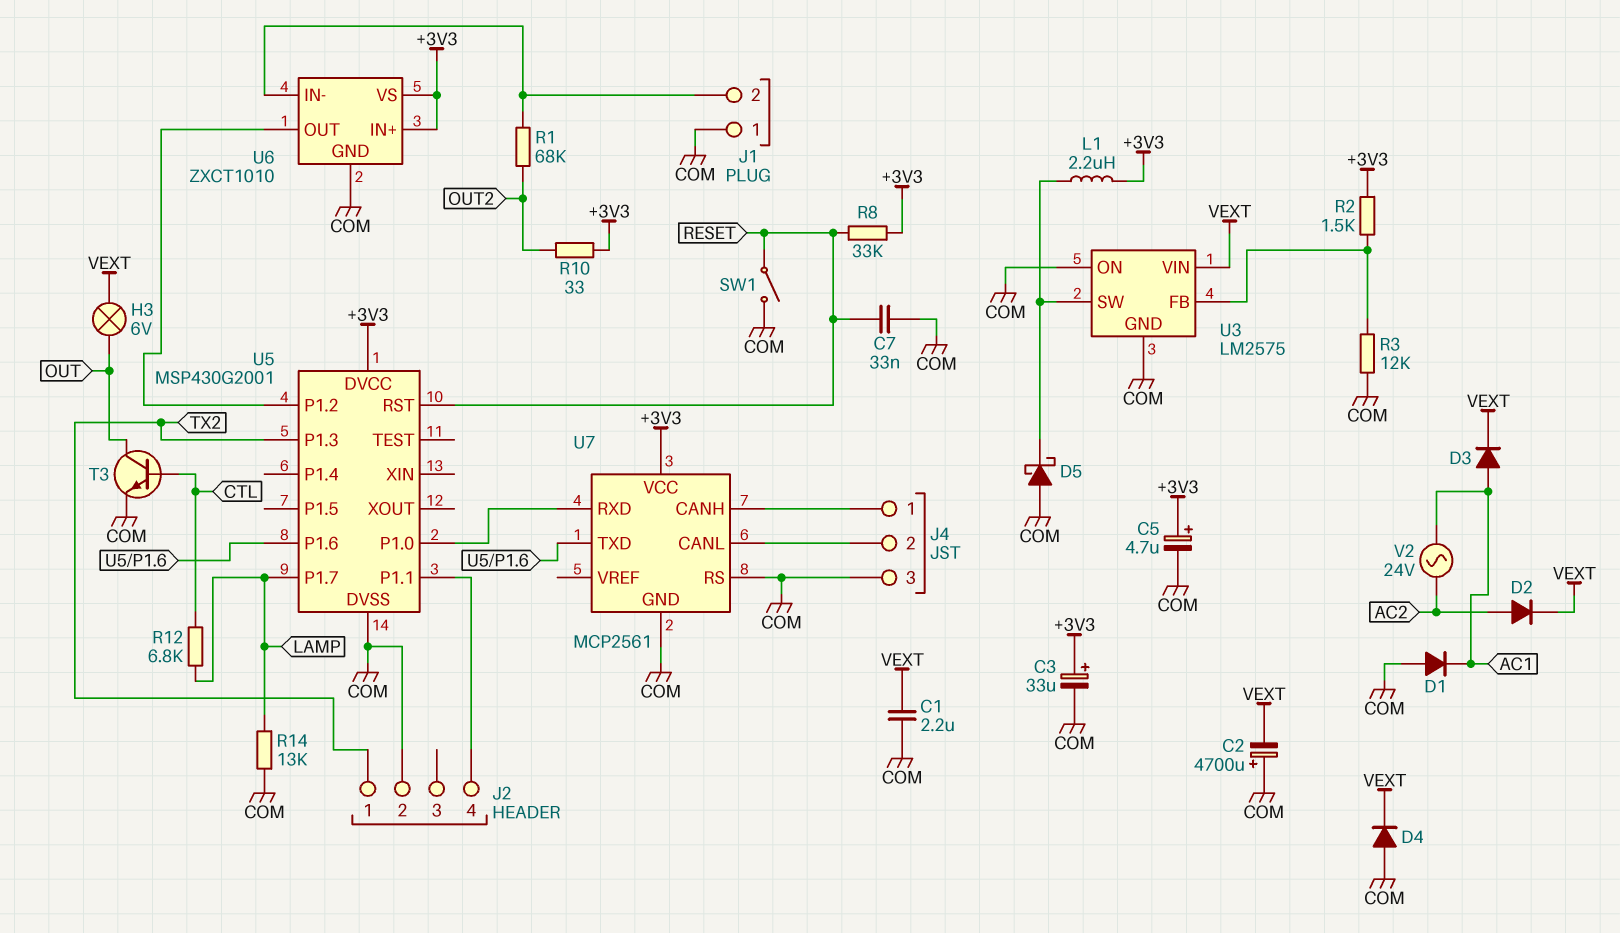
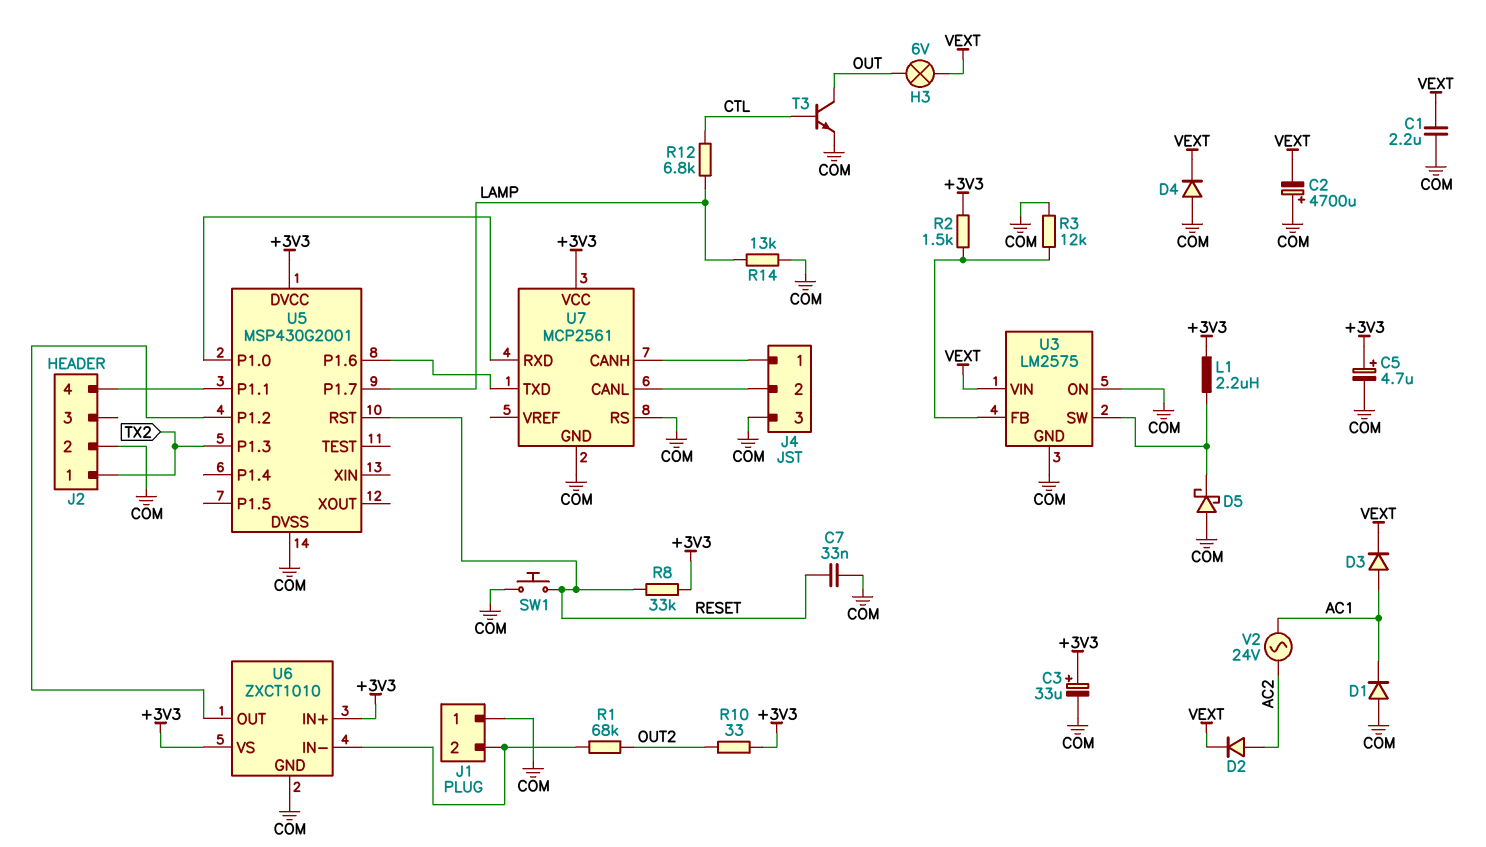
SW1: switch (COM, RESET) -> button (COM, RESET)

